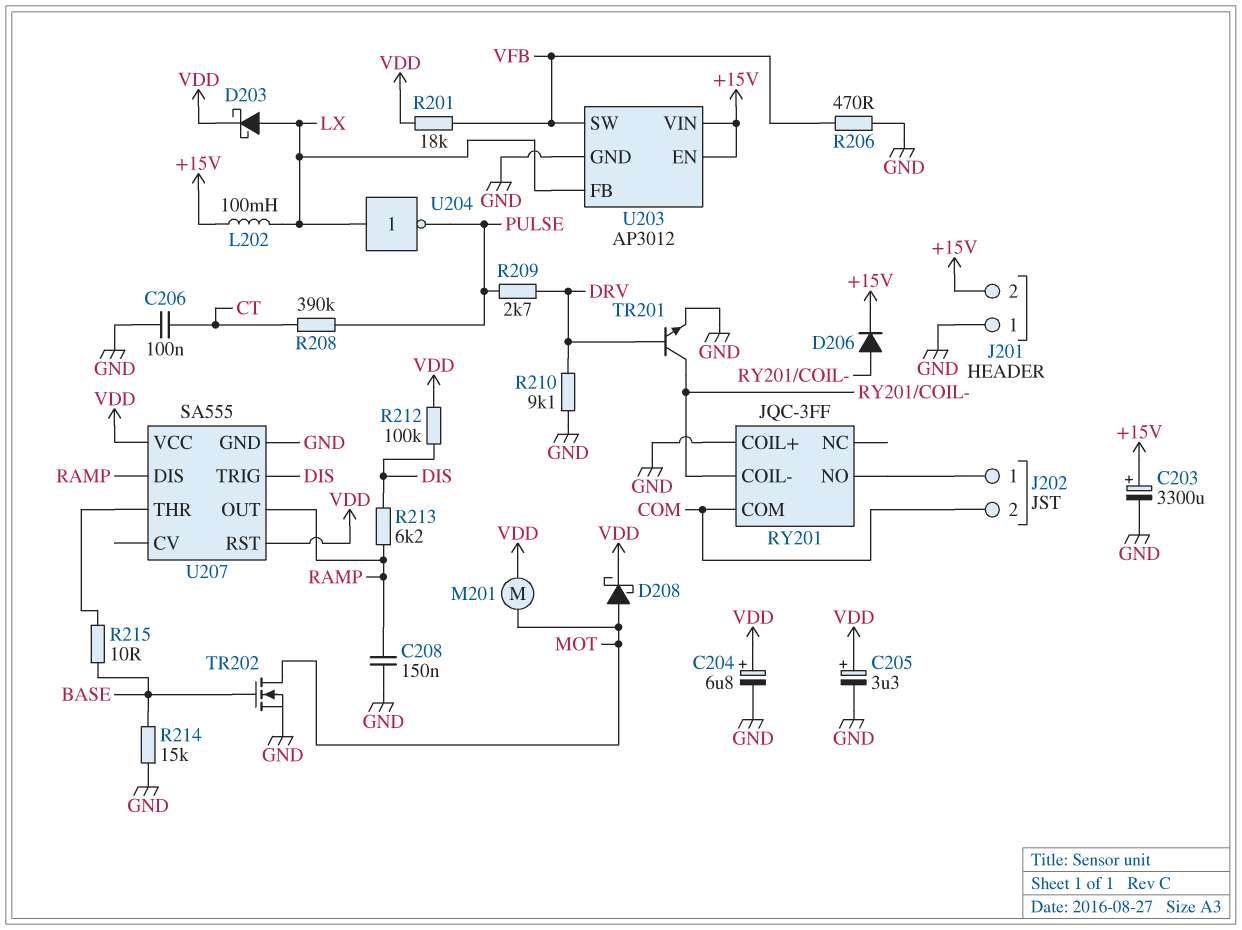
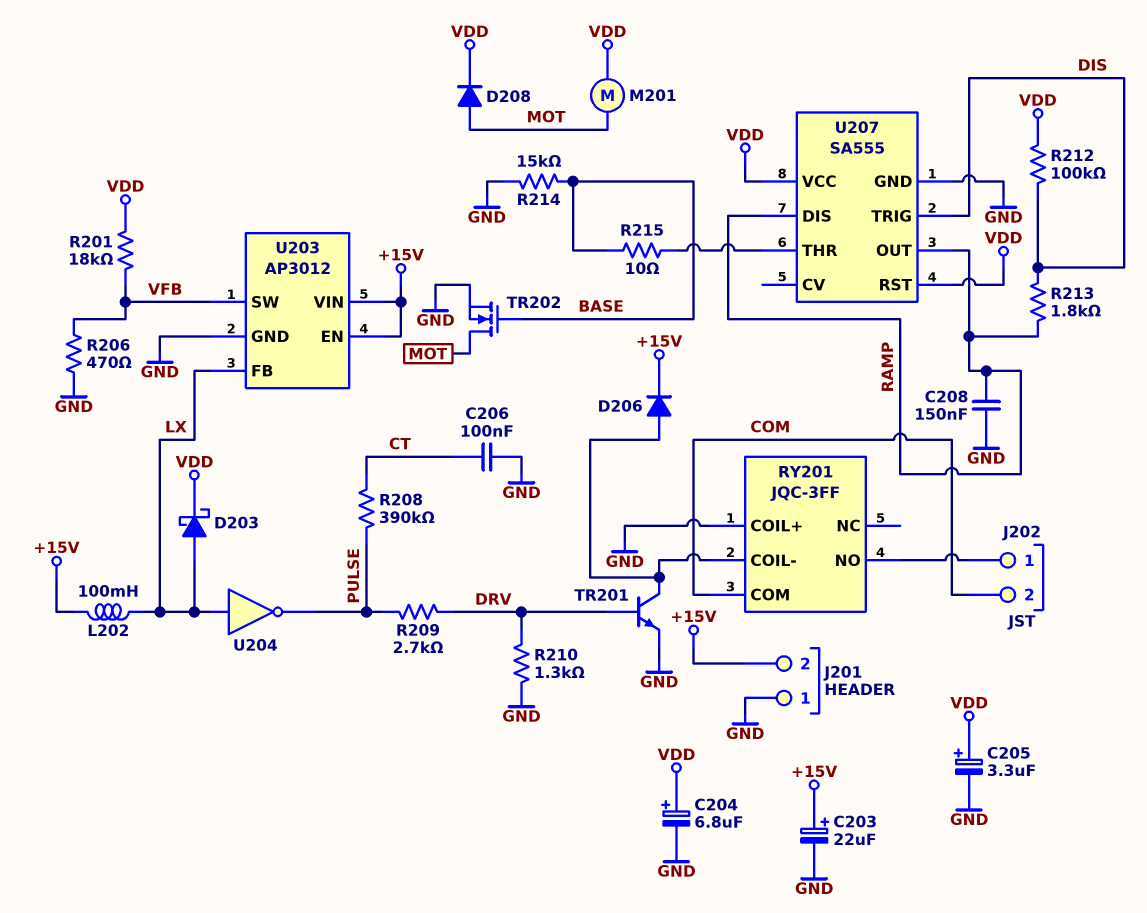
C203: 3300uF (plus +15V, minus GND) -> 22uF (plus +15V, minus GND)
D208: schottky (A MOT, K VDD) -> diode (A MOT, K VDD)
R210: 9.1k (DRV, GND) -> 1.3k (DRV, GND)
R213: 6.2k (DIS, RAMP) -> 1.8k (DIS, RAMP)

